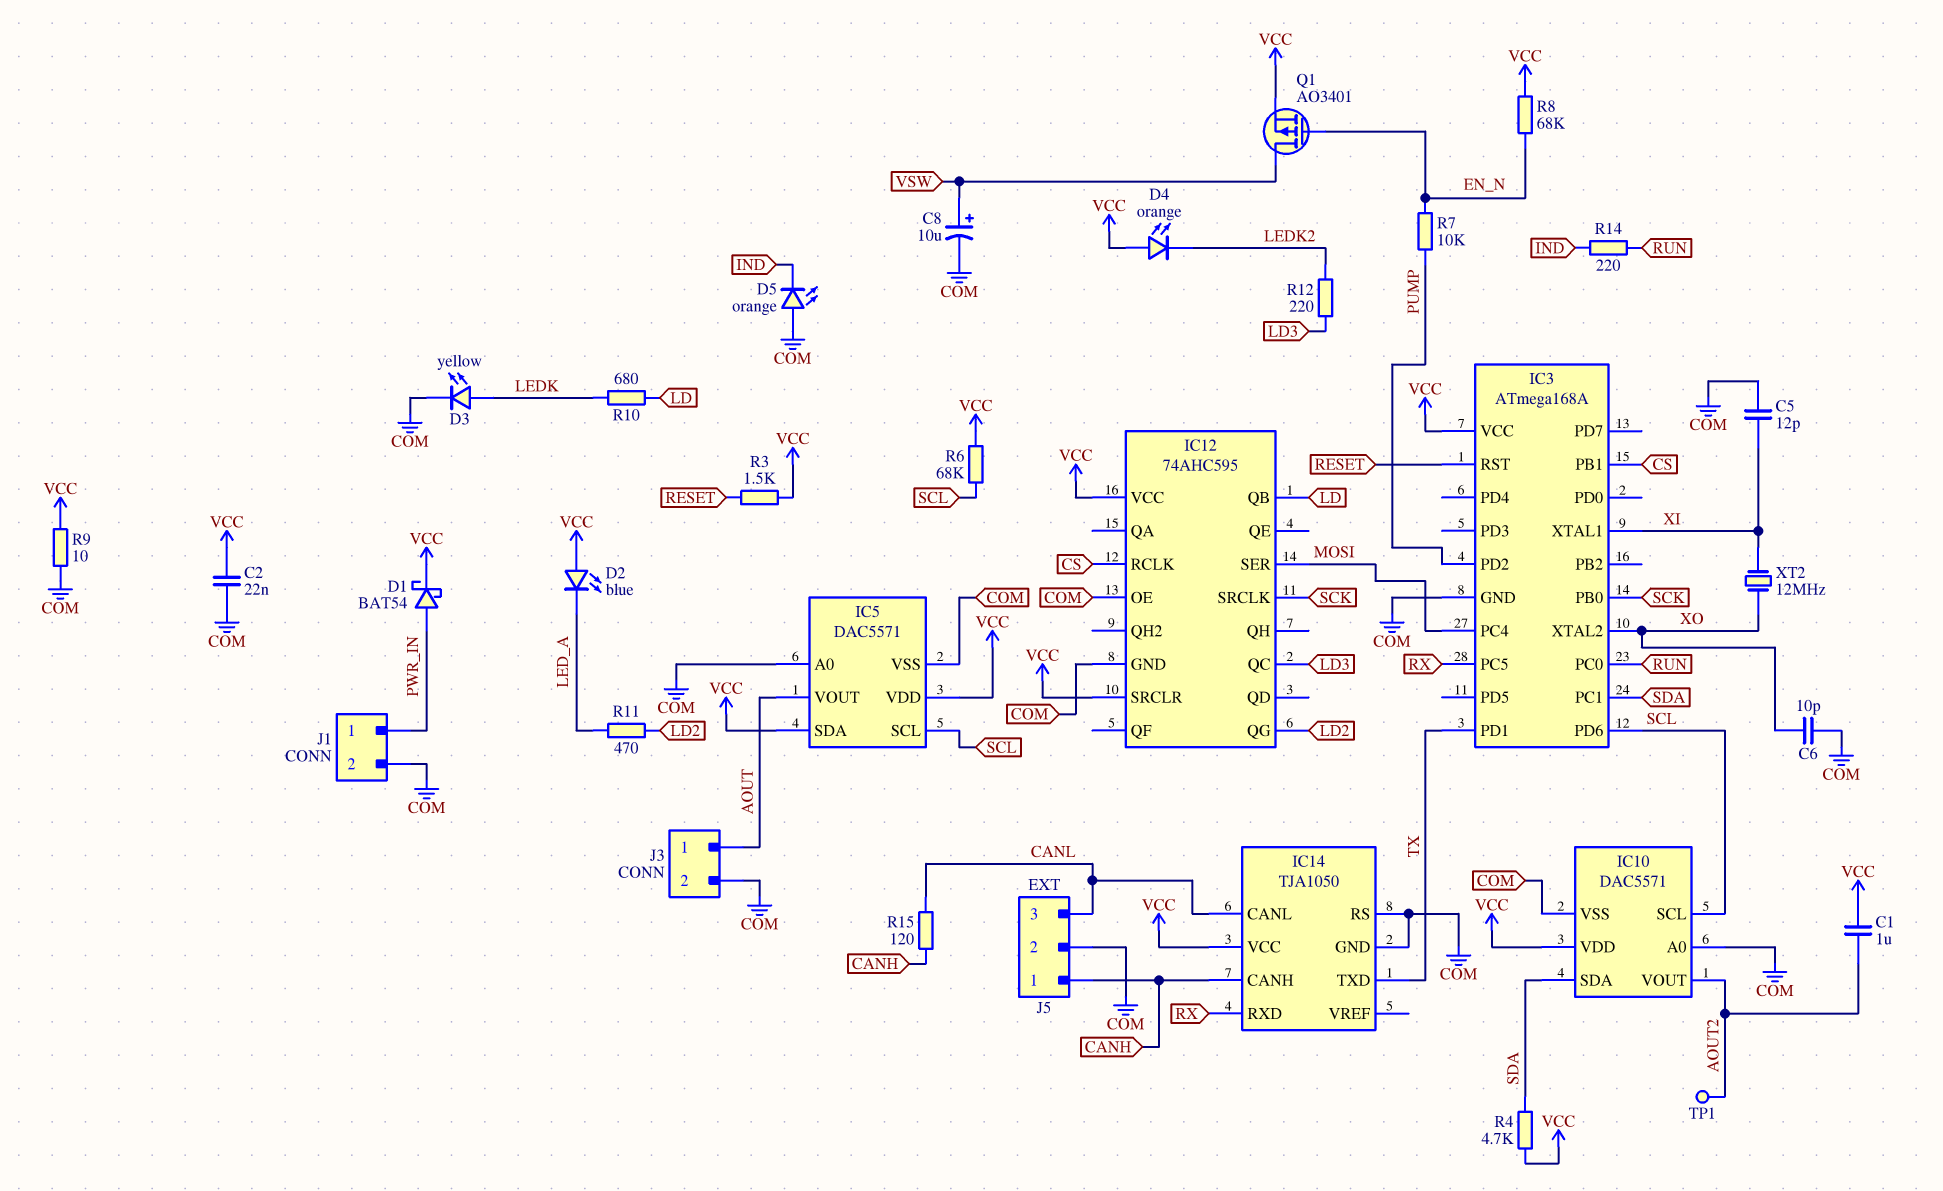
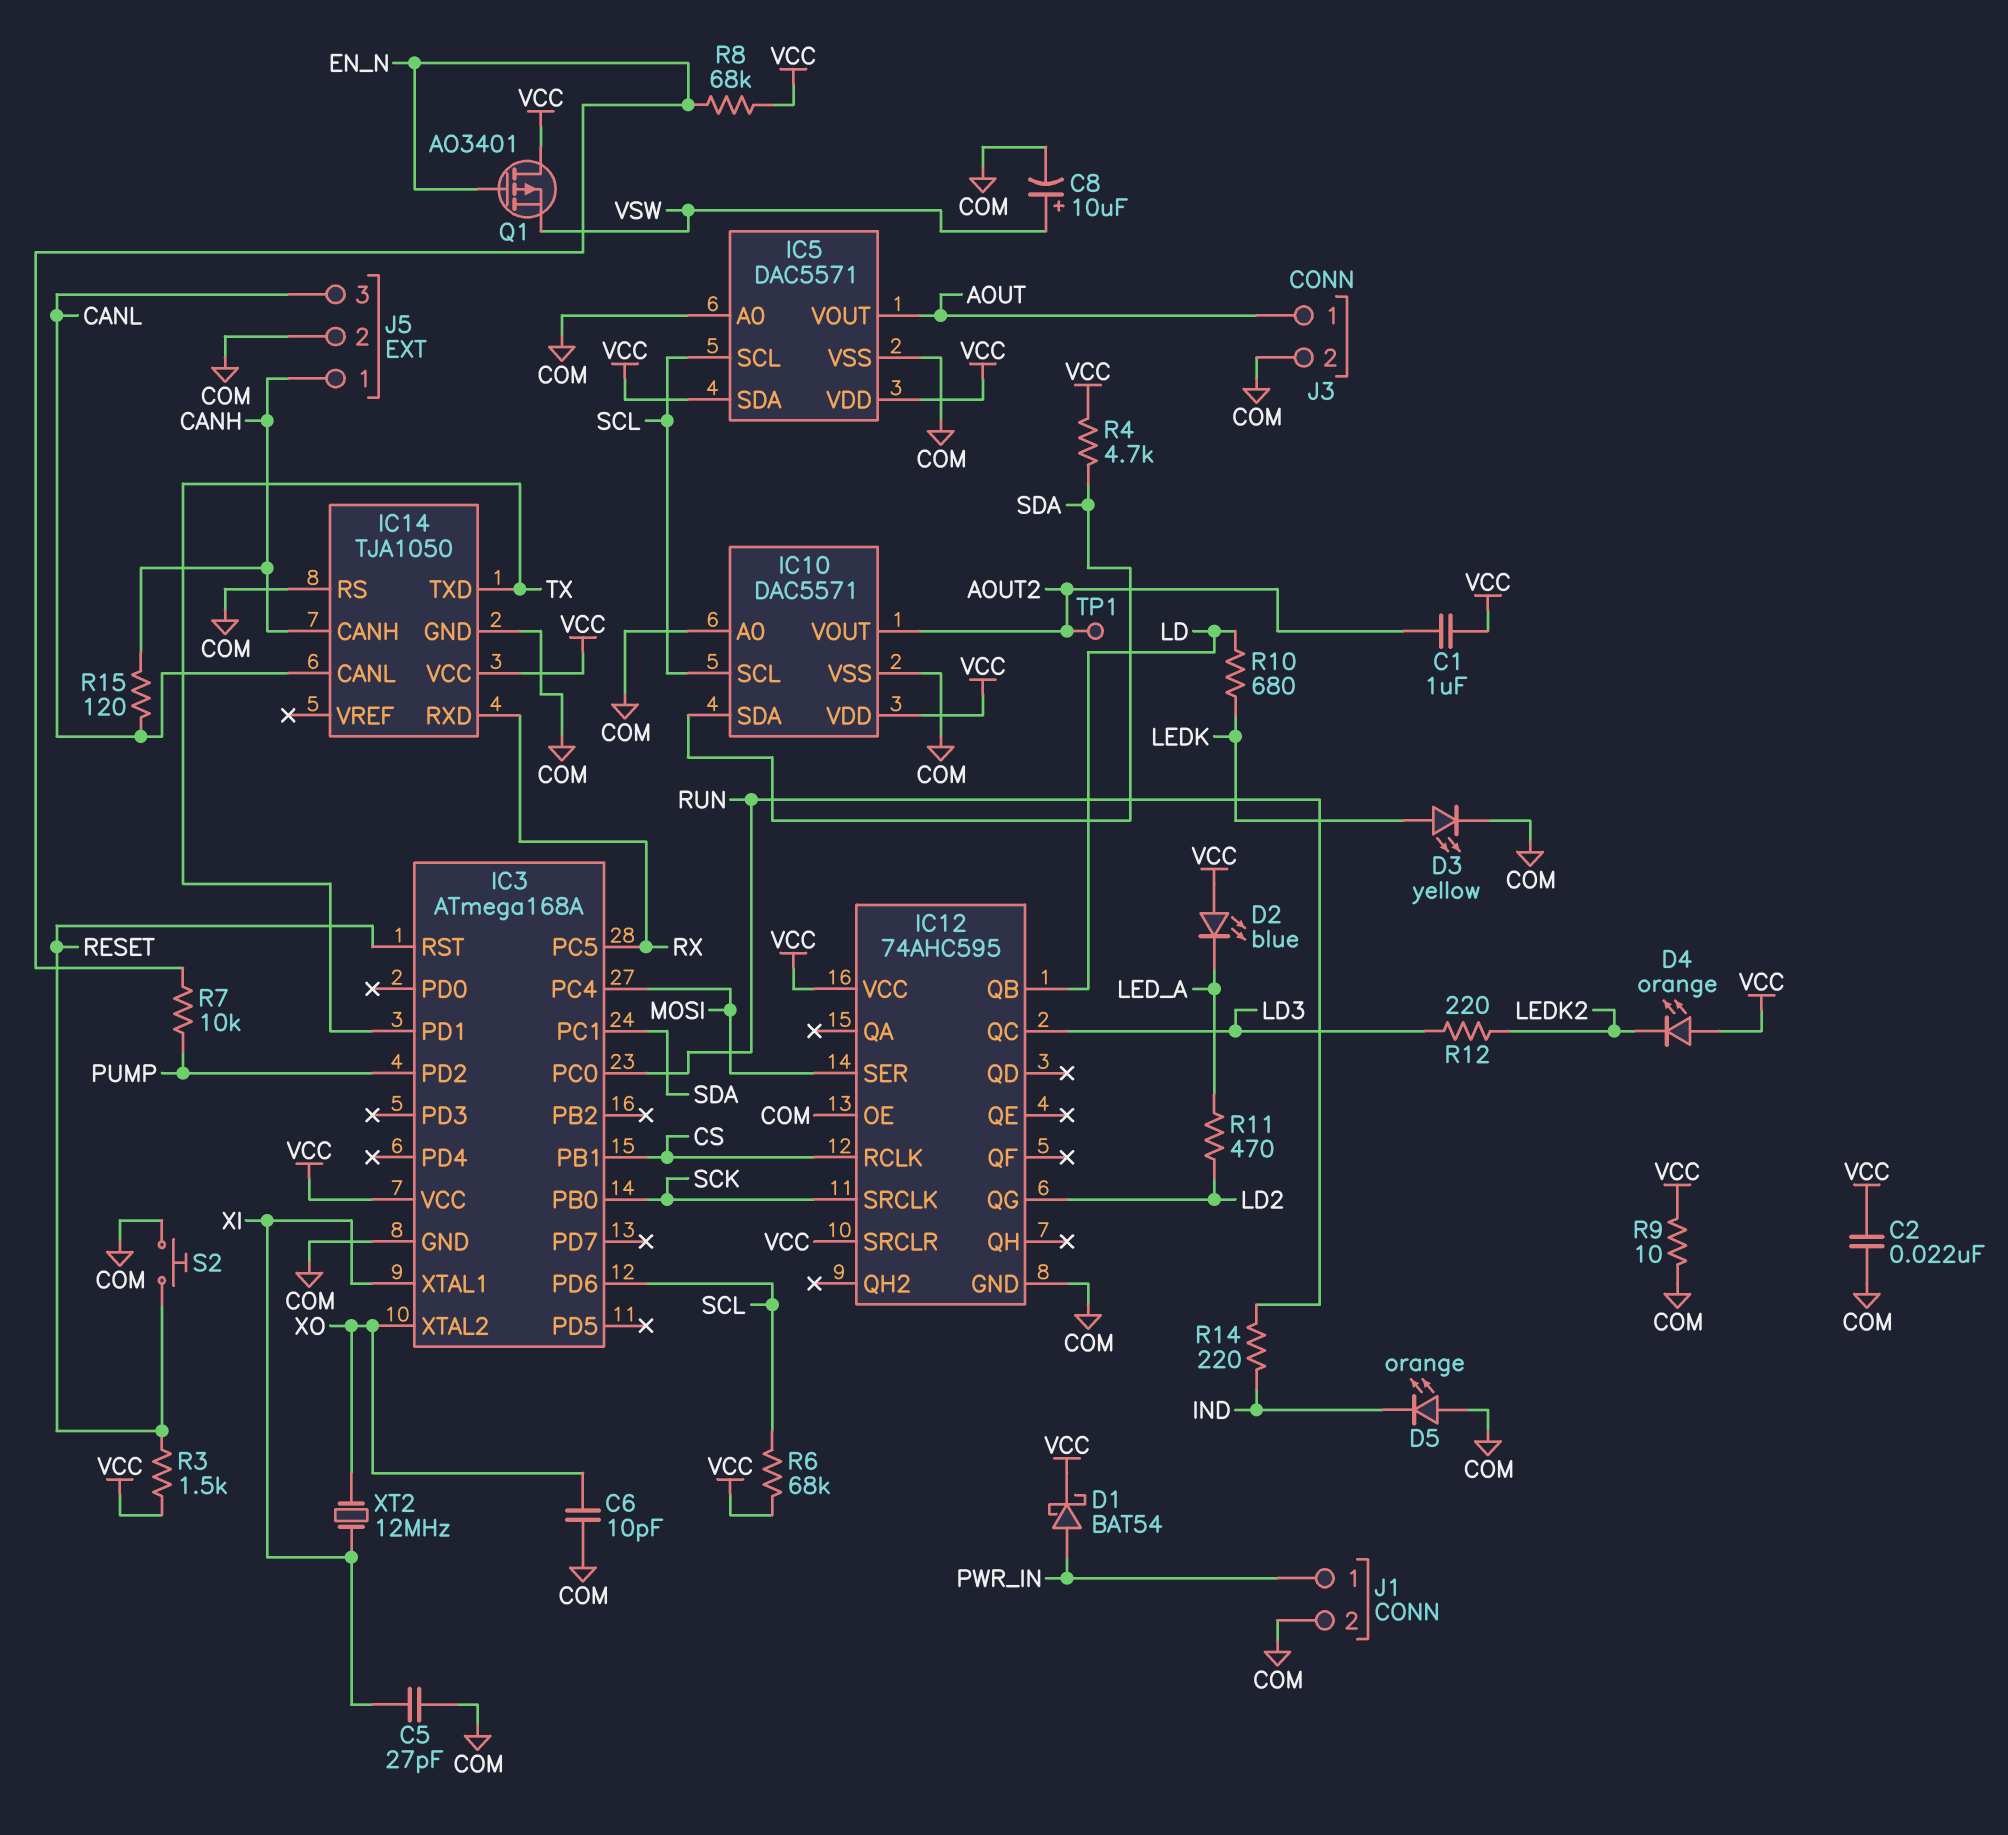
C5: 12pF (COM, XI) -> 27pF (COM, XI)
Q1: PMOS AO3401 (G EN_N, D VSW, S VCC) -> PMOS AO3401 (G EN_N, D VCC, S VSW)
S2: none -> button (COM, RESET)

